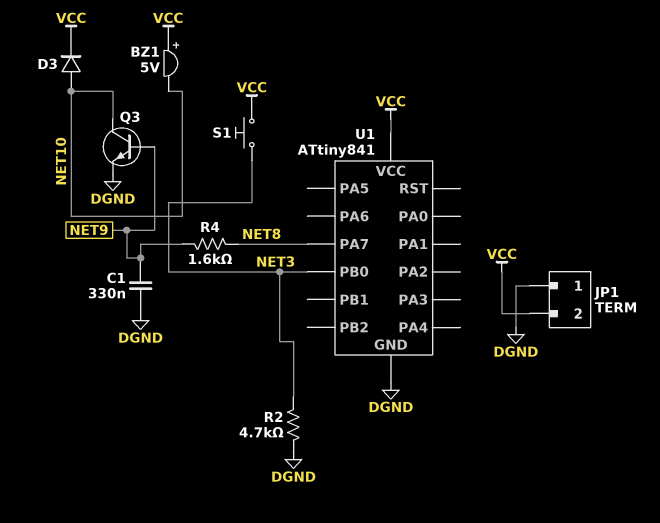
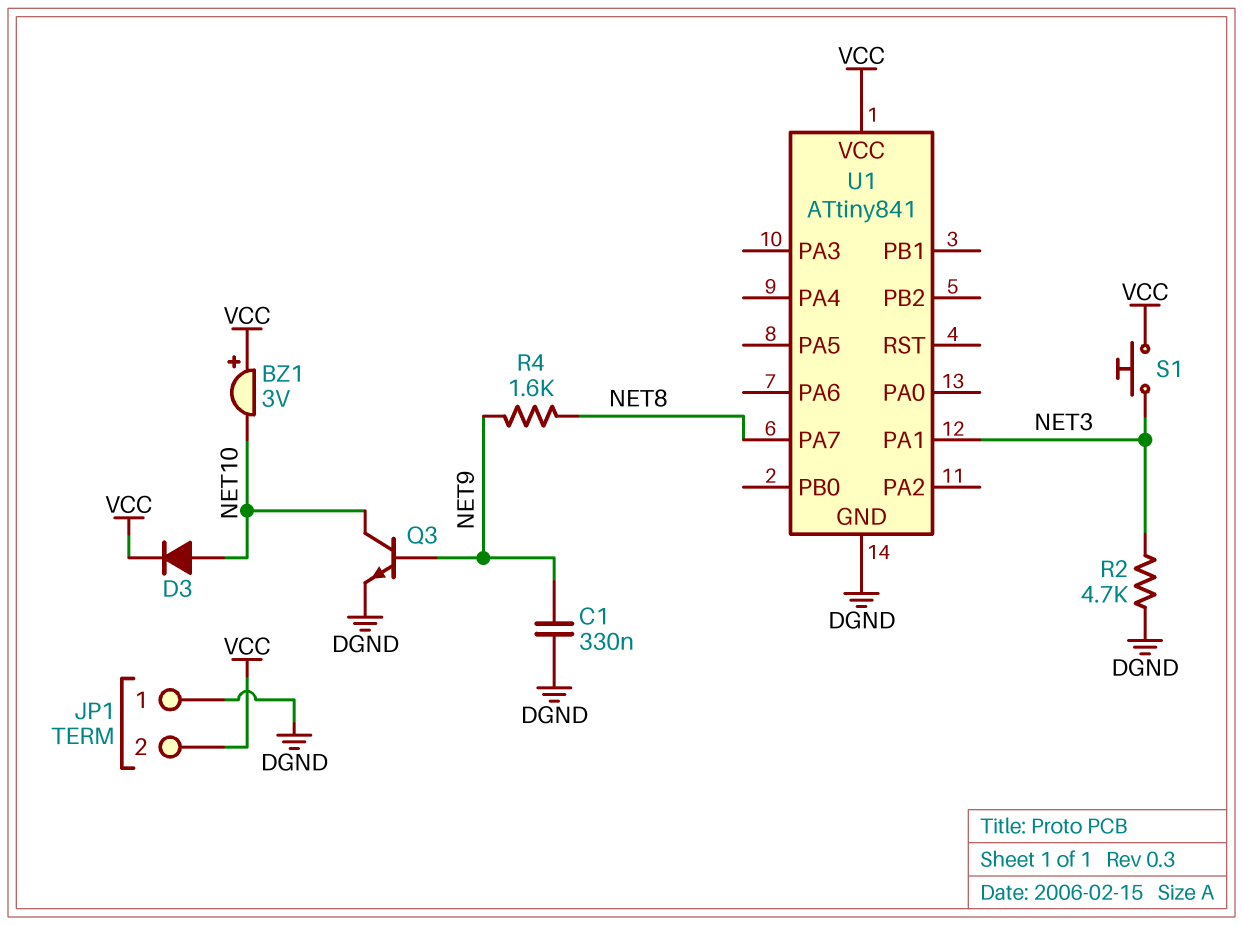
BZ1: buzzer 5V (plus VCC, minus NET10) -> buzzer 3V (plus VCC, minus NET10)
U1 pin PA1: none -> NET3
U1 pin PB0: NET3 -> none

